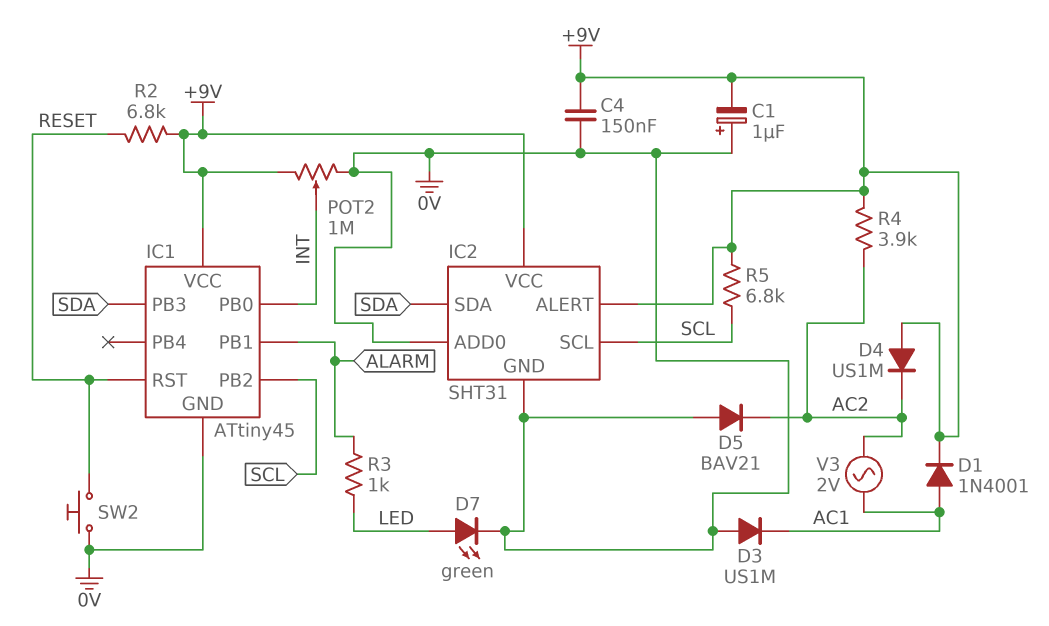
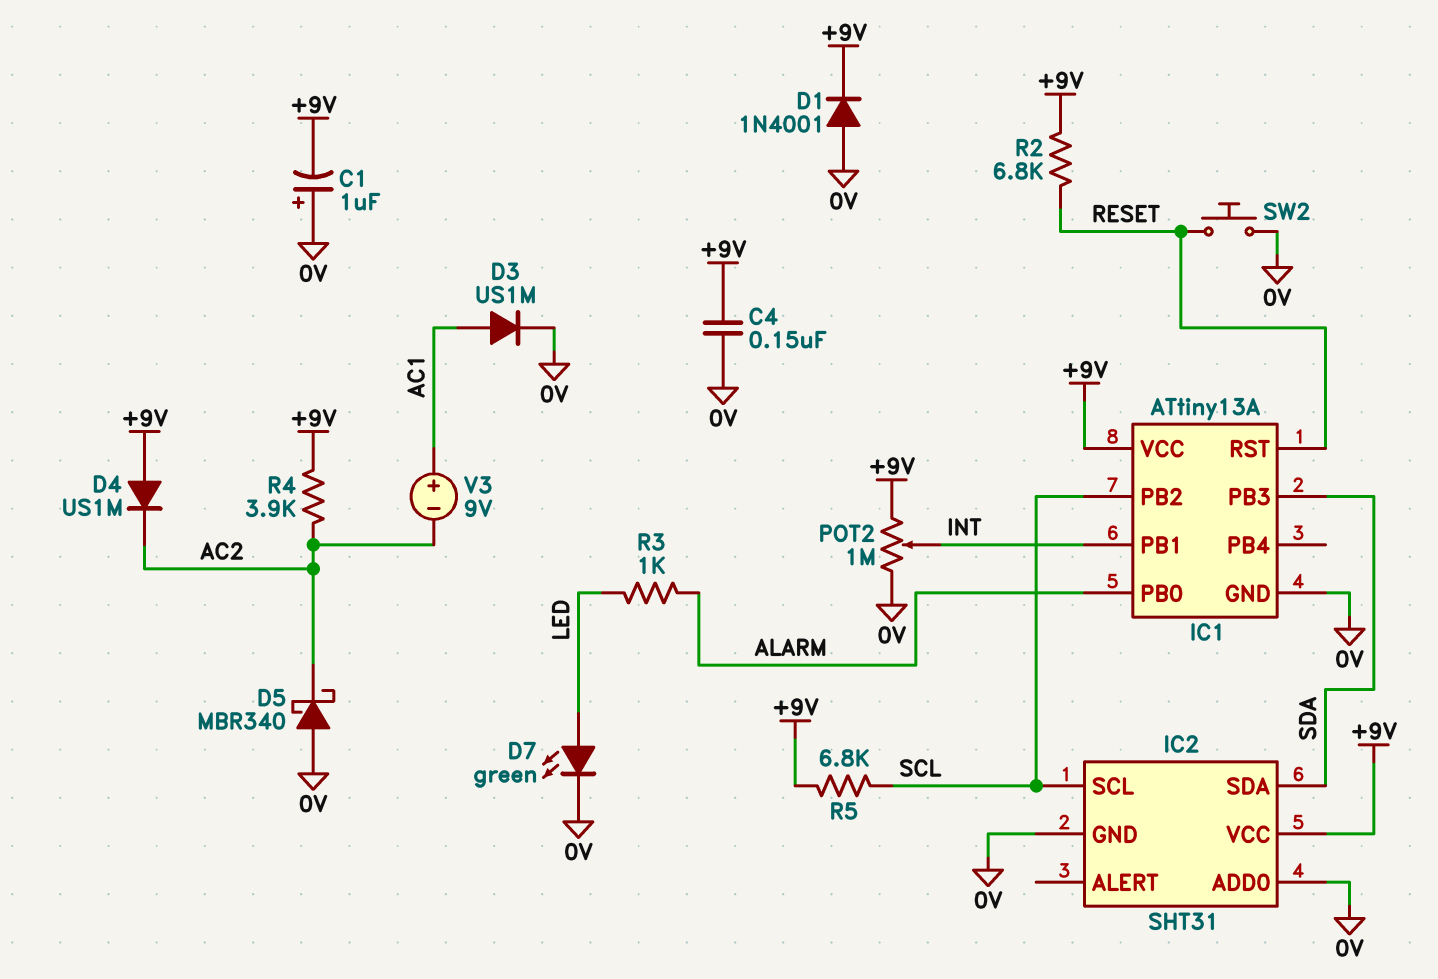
D1: diode 1N4001 (A AC1, K +9V) -> diode 1N4001 (A 0V, K +9V)
D3: diode US1M (A 0V, K AC1) -> diode US1M (A AC1, K 0V)
D5: diode BAV21 (A 0V, K AC2) -> schottky MBR340 (A 0V, K AC2)
IC1: ATtiny45 -> ATtiny13A
IC1 pin PB0: INT -> ALARM
IC1 pin PB1: ALARM -> INT
IC2 pin ALERT: +9V -> none
V3: AC 2V (AC1, AC2) -> 9V (plus AC1, minus AC2)

